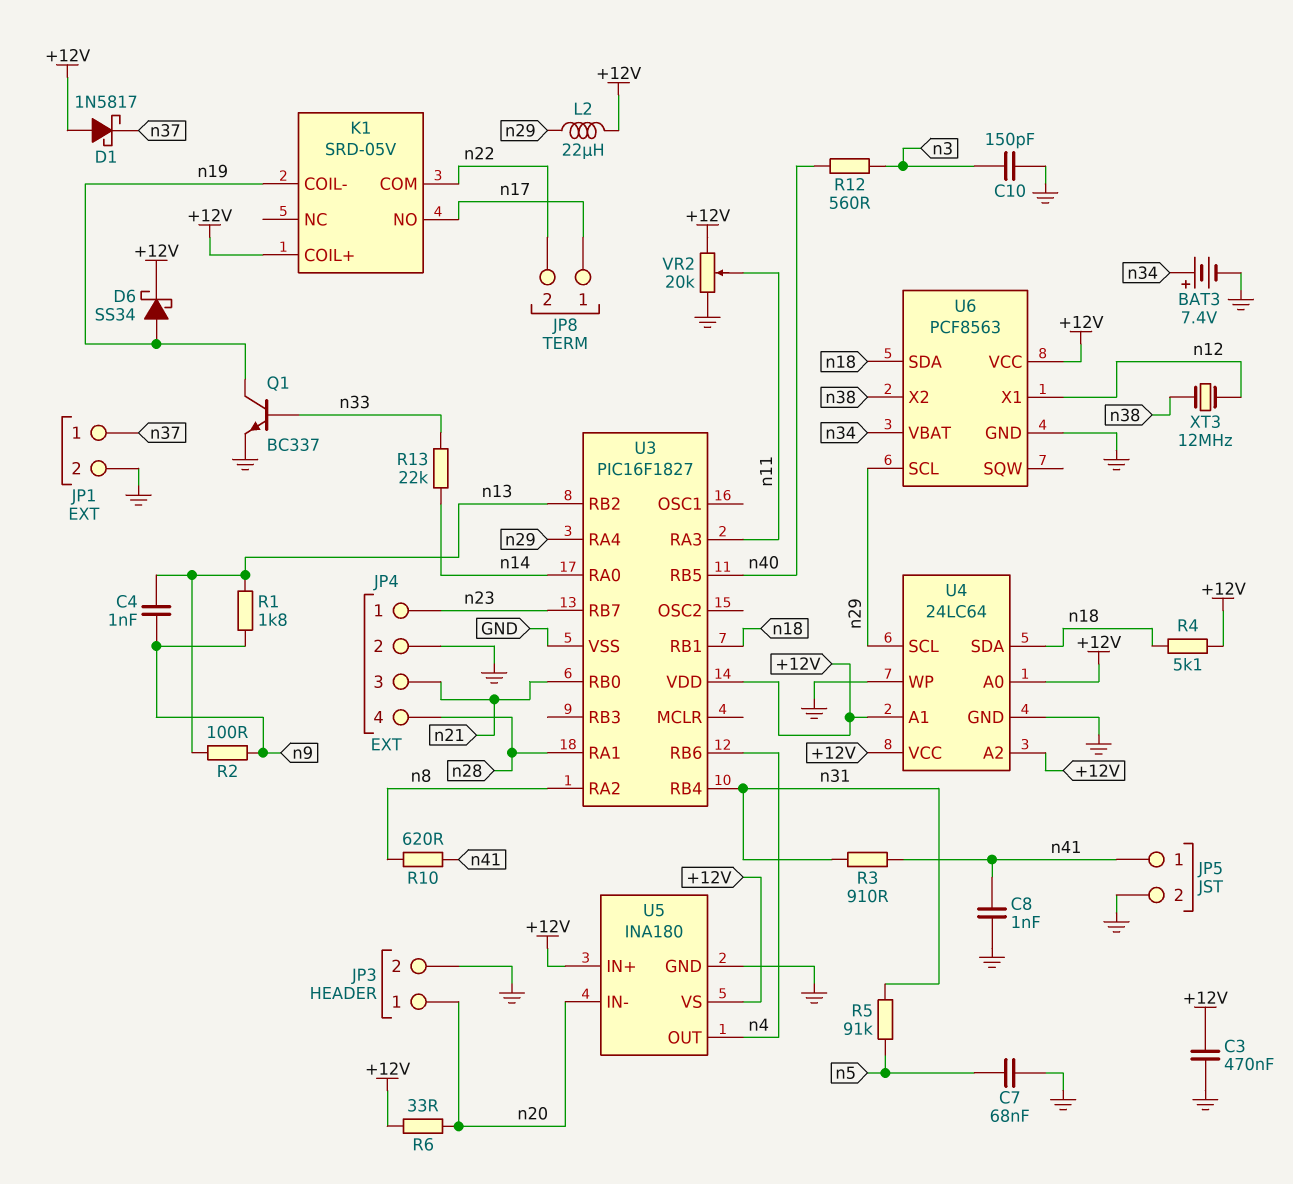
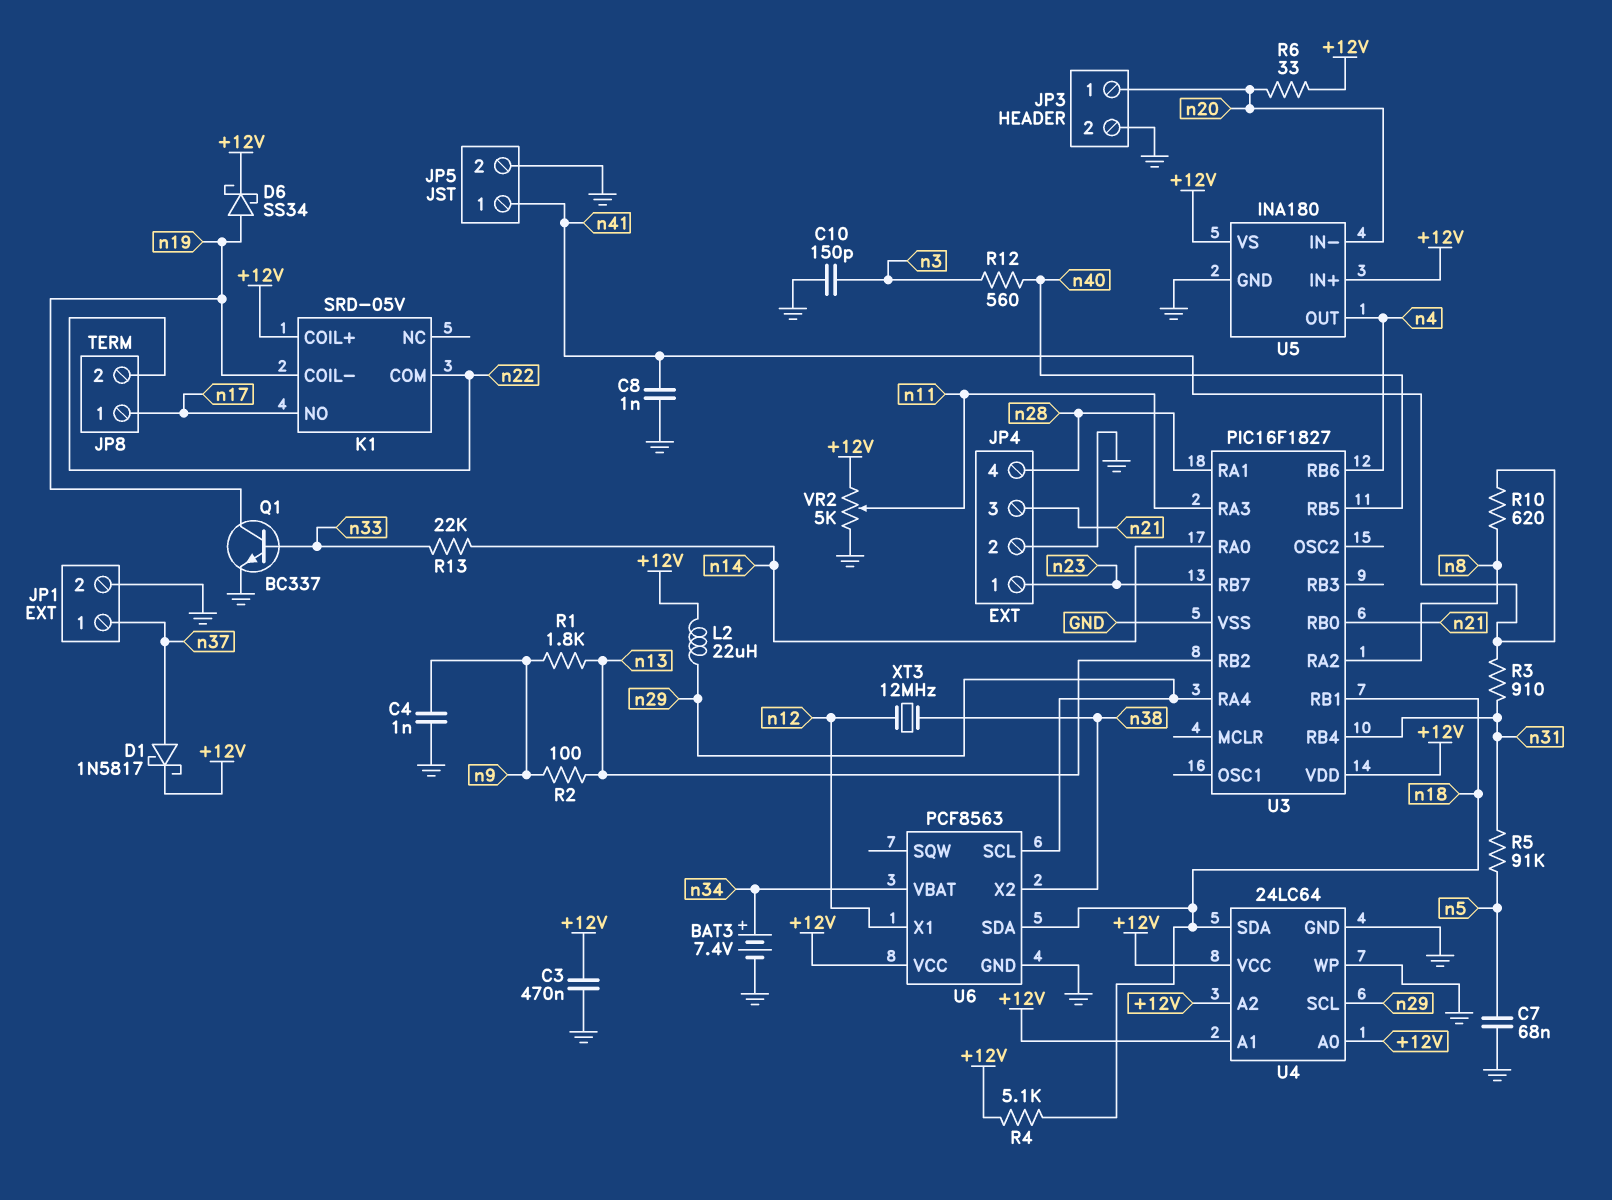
C4: 1nF (n9, n13) -> 1nF (GND, n9)
D1: schottky 1N5817 (A +12V, K n37) -> schottky 1N5817 (A n37, K +12V)
VR2: 20k (+12V, GND, wiper n11) -> 5k (+12V, GND, wiper n11)

